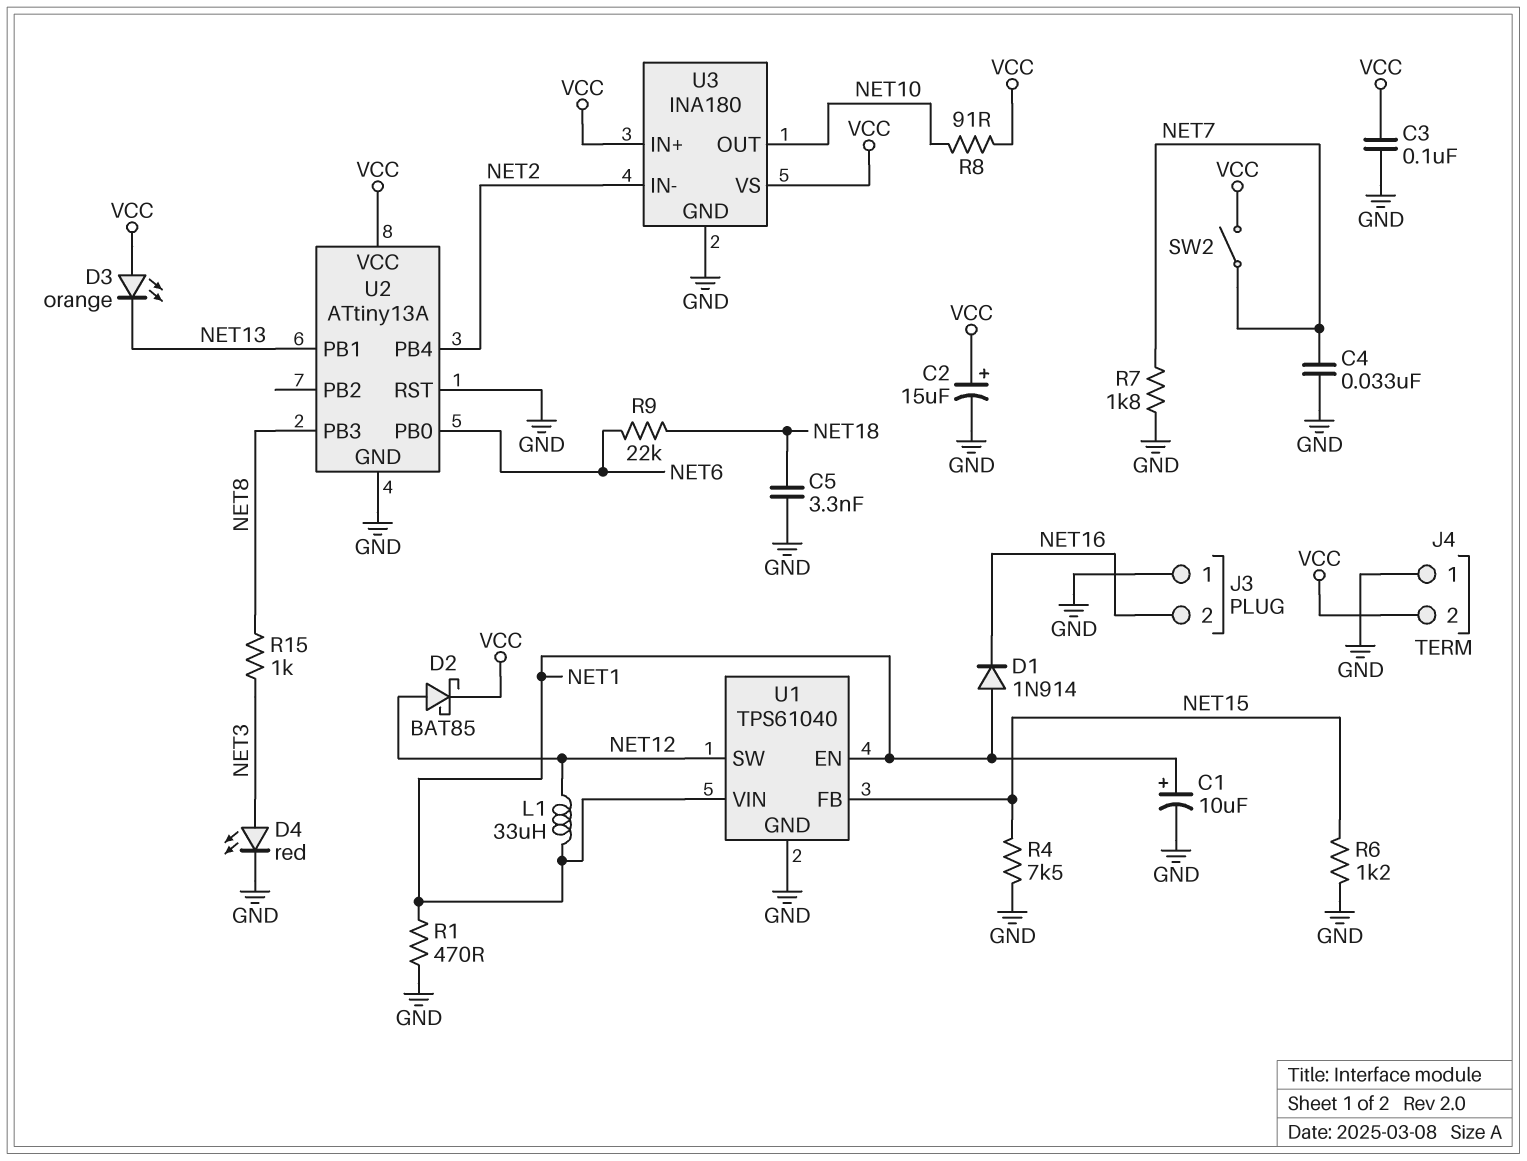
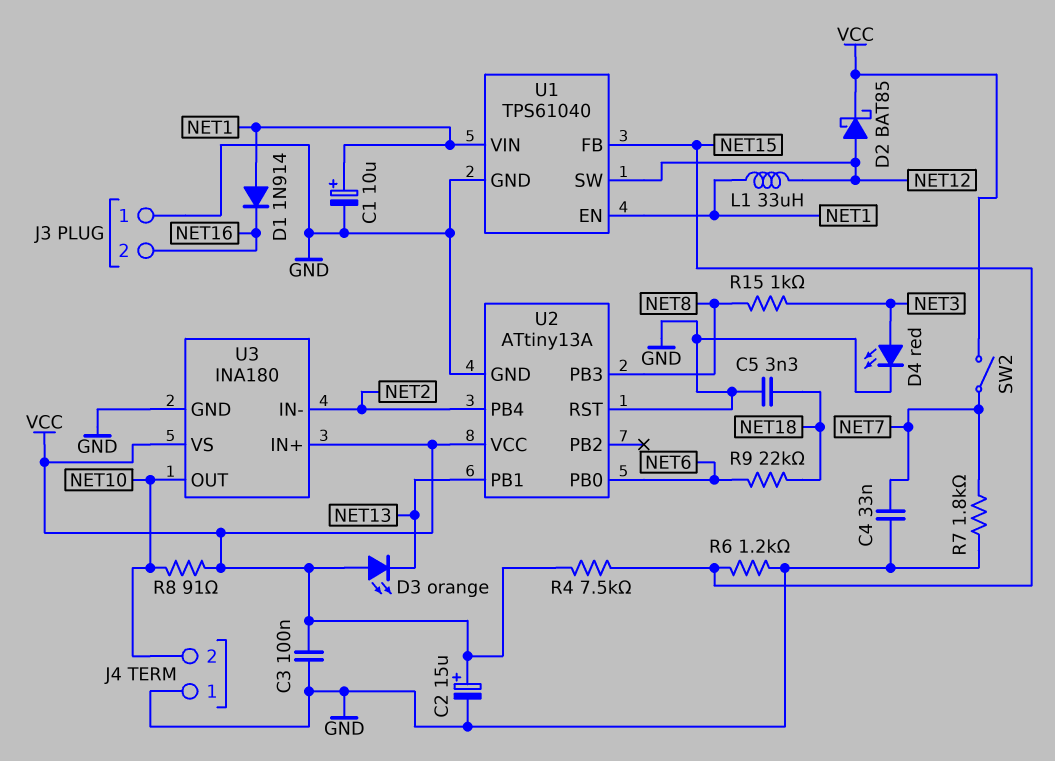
J4 pin 2: VCC -> NET10
R1: 470 (GND, NET1) -> none
R4: 7.5k (GND, NET15) -> 7.5k (NET15, VCC)

